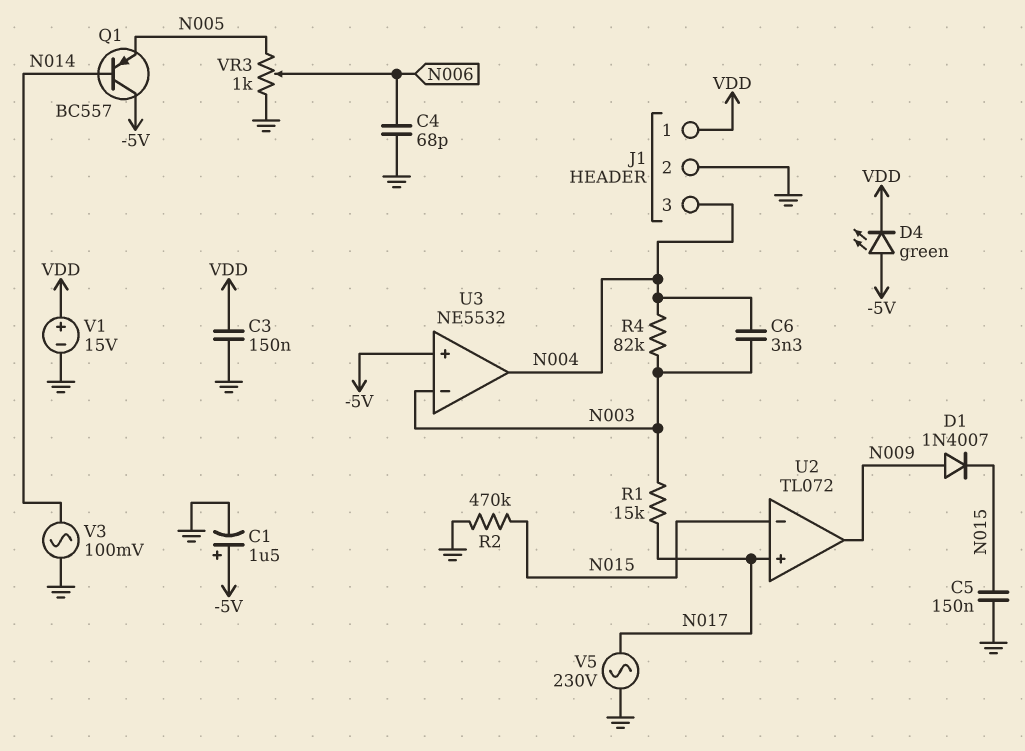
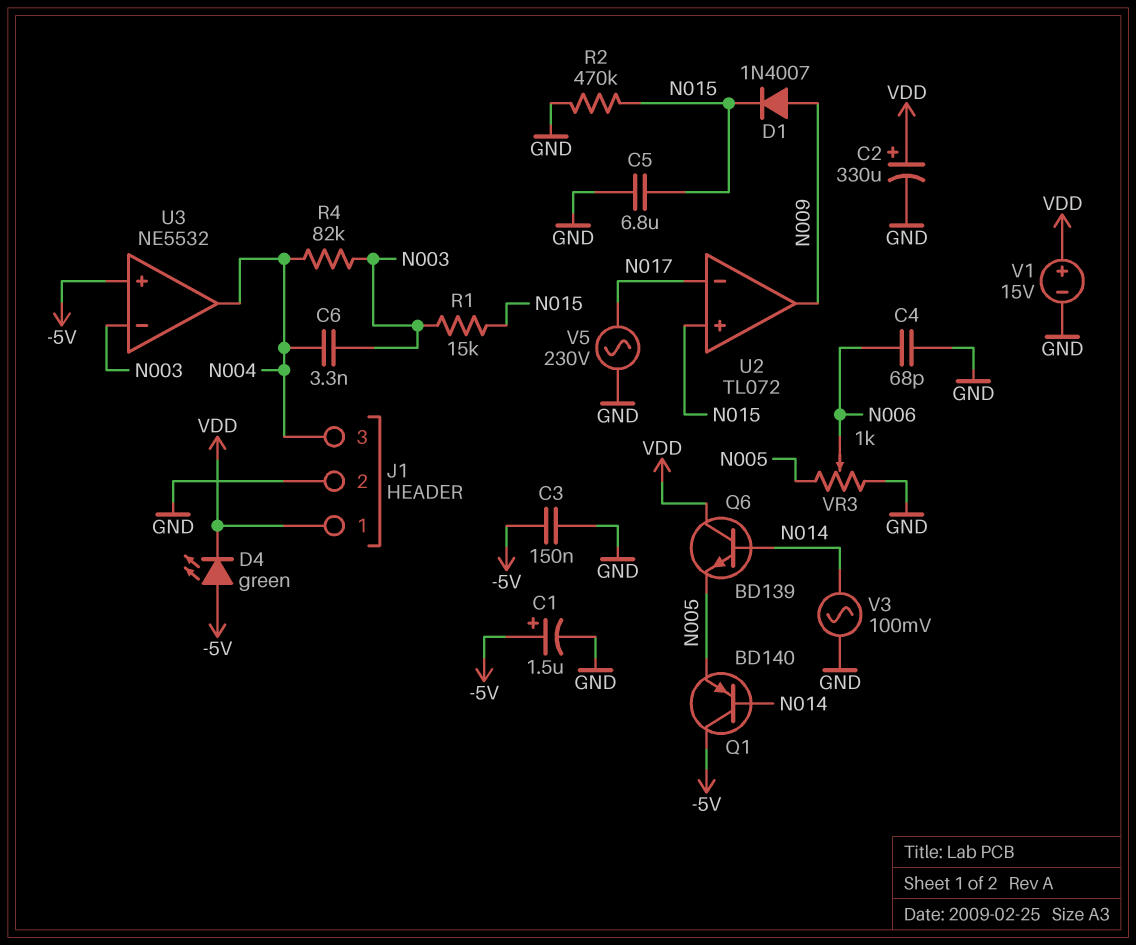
C2: none -> 330uF (plus VDD, minus GND)
C3: 150nF (GND, VDD) -> 150nF (-5V, GND)
C5: 150nF (GND, N015) -> 6.8uF (GND, N015)
Q1: PNP BC557 (B N014, C -5V, E N005) -> PNP BD140 (B N014, C -5V, E N005)
Q6: none -> NPN BD139 (B N014, C VDD, E N005)
R1: 15k (N003, N017) -> 15k (N003, N015)
U2 pin in+: N017 -> N015
U2 pin in-: N015 -> N017

